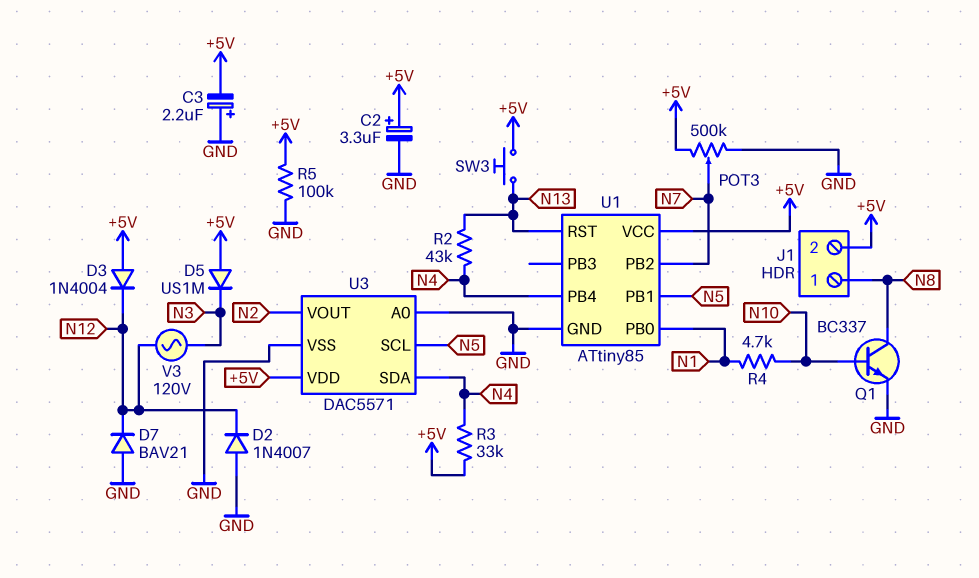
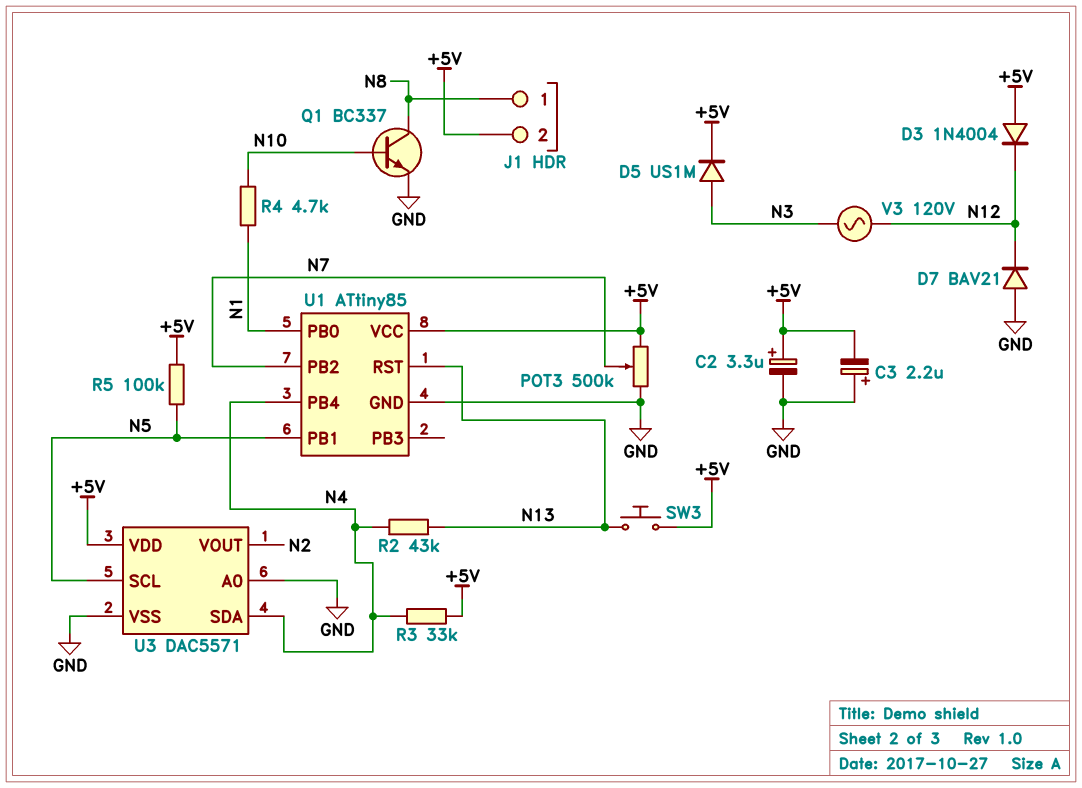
D2: diode 1N4007 (A GND, K N12) -> none
D5: diode US1M (A +5V, K N3) -> diode US1M (A N3, K +5V)
R5: 100k (+5V, GND) -> 100k (+5V, N5)

